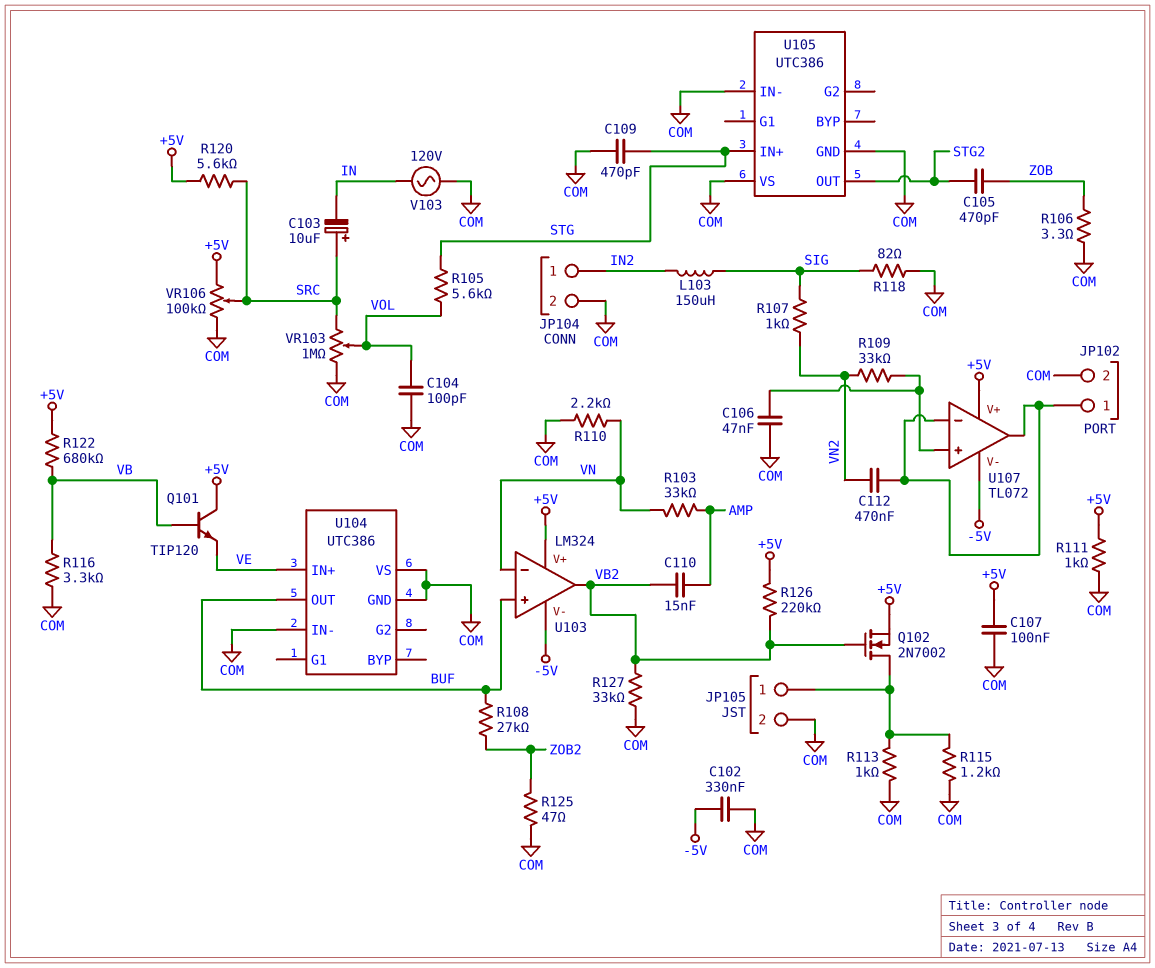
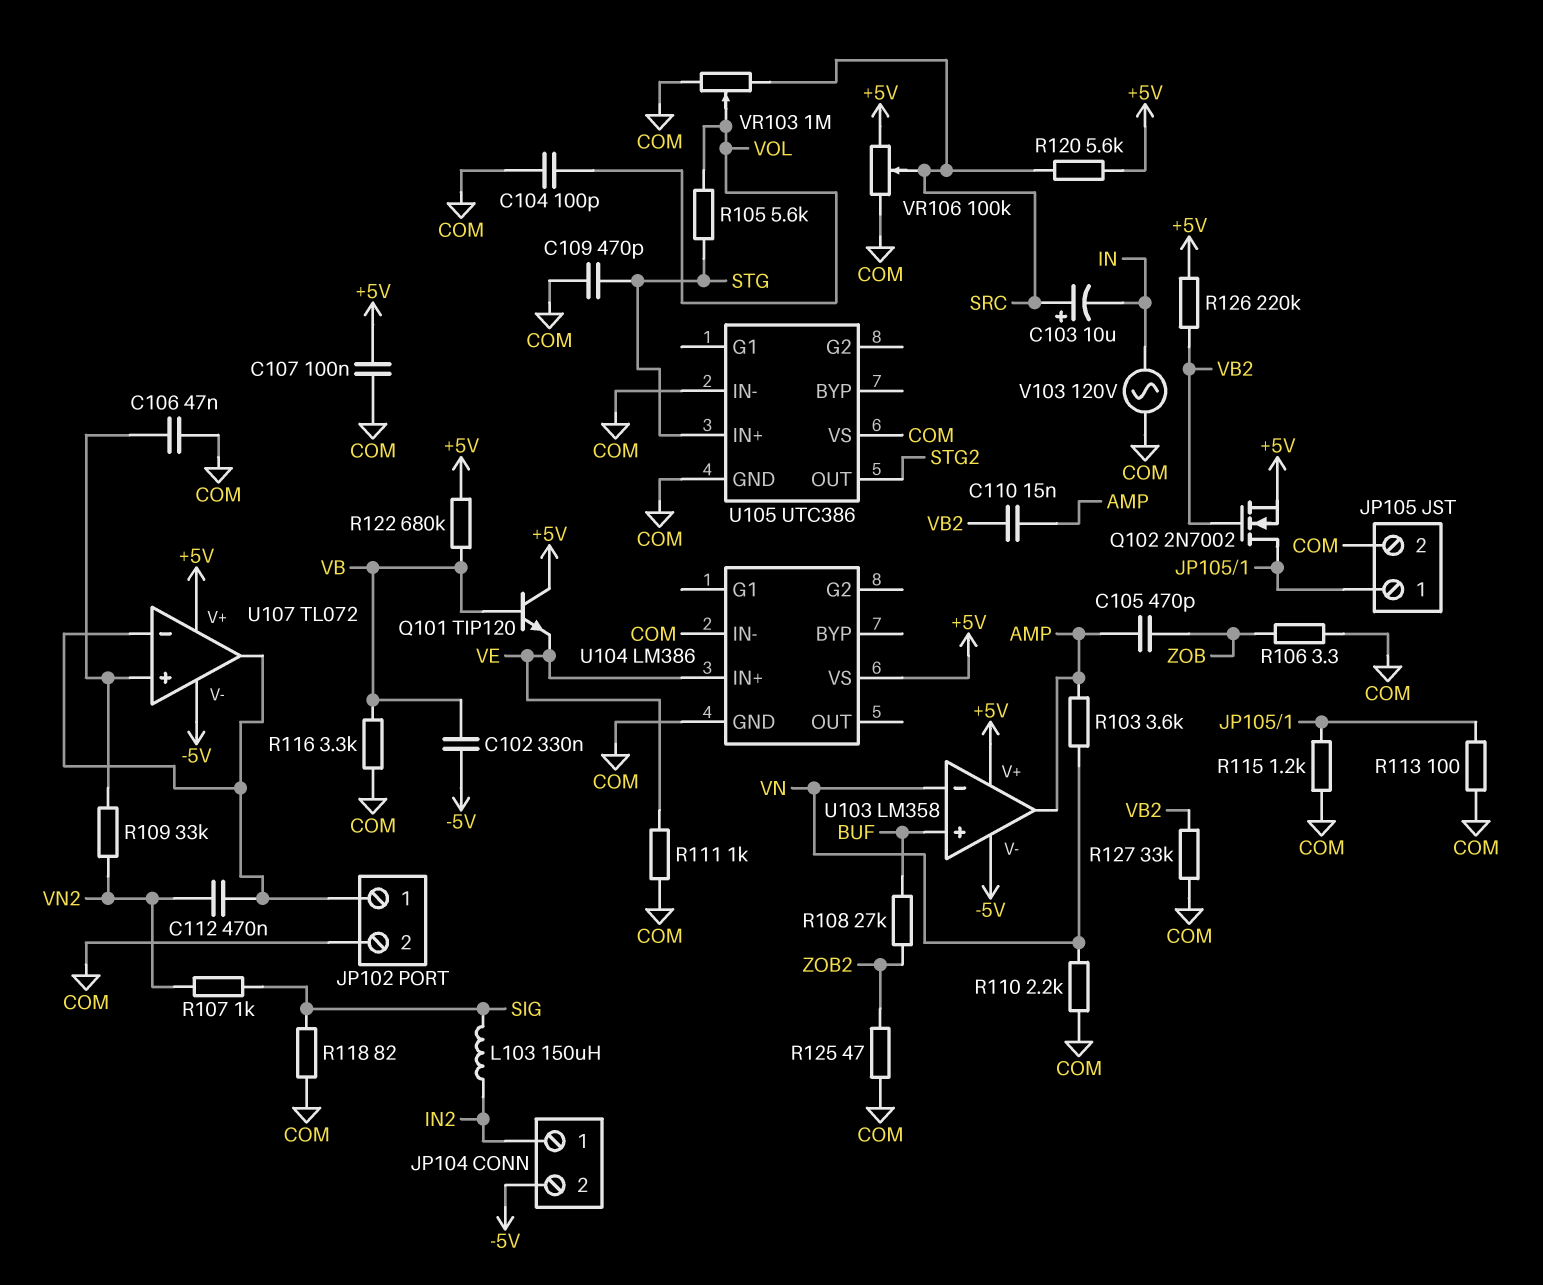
C102: 330nF (-5V, COM) -> 330nF (-5V, VB)
C105: 470pF (STG2, ZOB) -> 470pF (AMP, ZOB)
JP104 pin 2: COM -> -5V
R103: 33k (AMP, VN) -> 3.6k (AMP, VN)
R111: 1k (+5V, COM) -> 1k (COM, VE)
R113: 1k (COM, JP105/1) -> 100 (COM, JP105/1)
U103: LM324 -> LM358
U103 pin out: VB2 -> AMP
U104: UTC386 -> LM386
U104 pin OUT: BUF -> none
U104 pin VS: COM -> +5V

